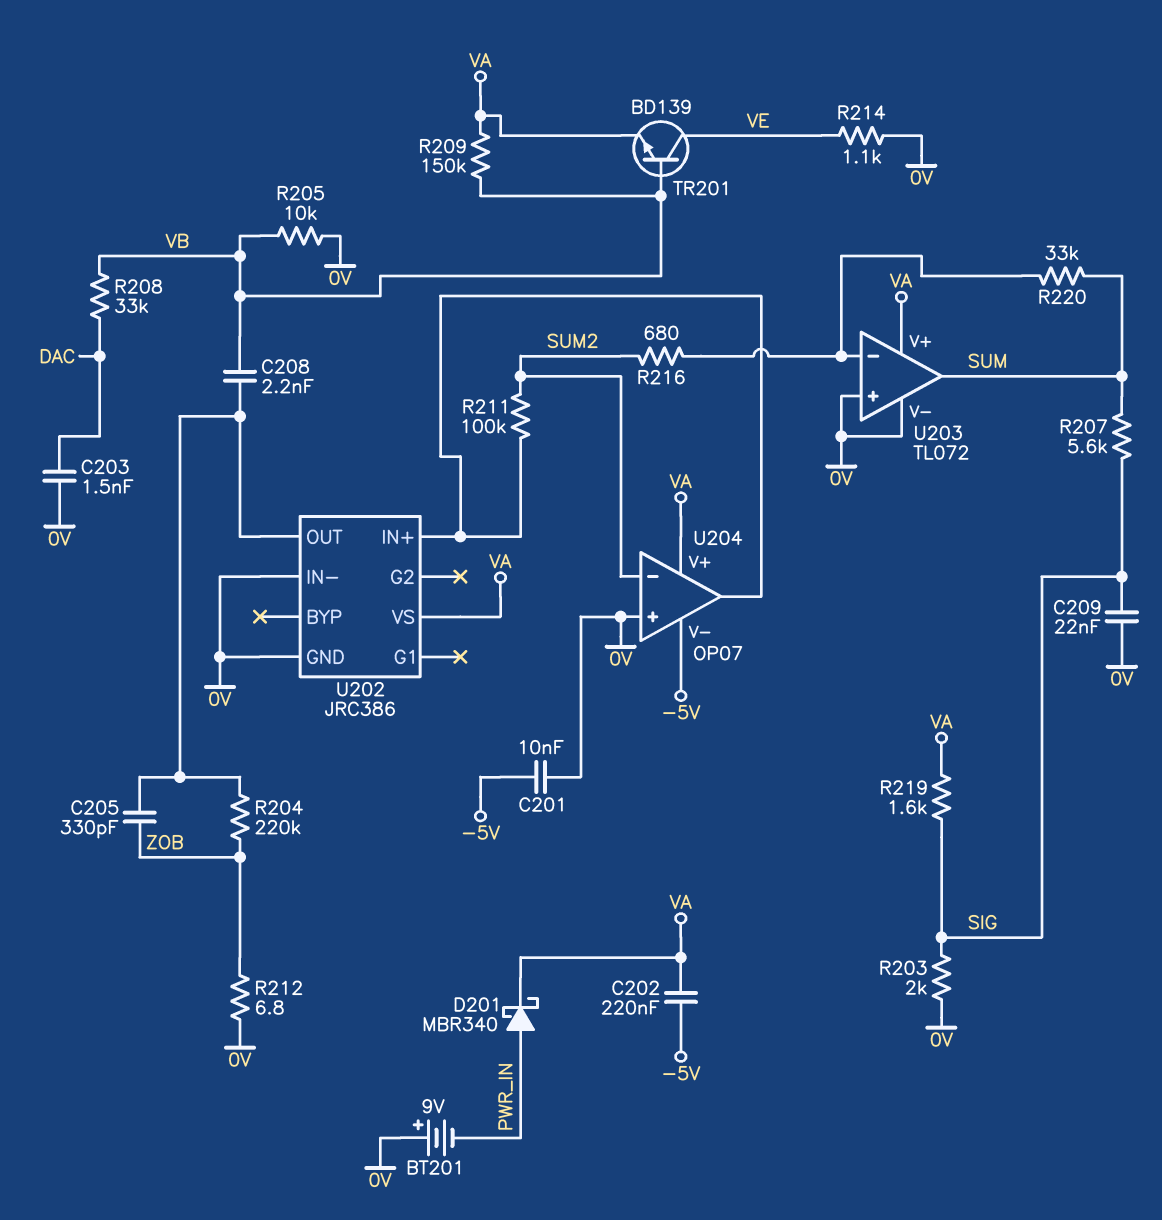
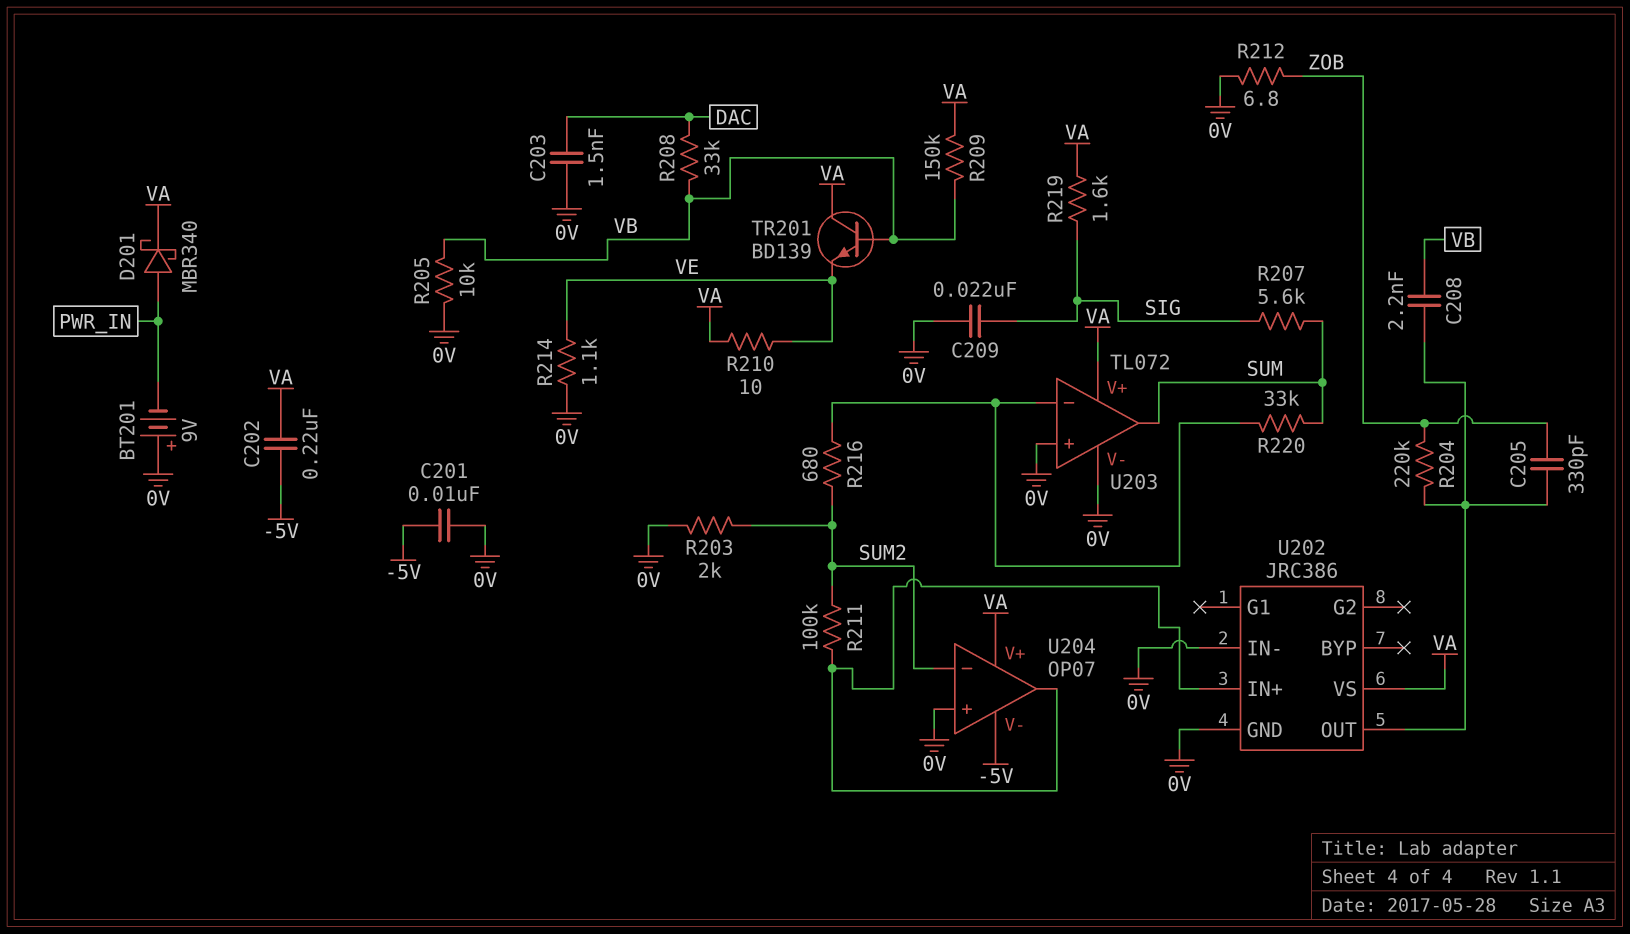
R203: 2k (0V, SIG) -> 2k (0V, SUM2)
R210: none -> 10 (VA, VE)
TR201: NPN BD139 (B VB, C VE, E VA) -> NPN BD139 (B VB, C VA, E VE)

